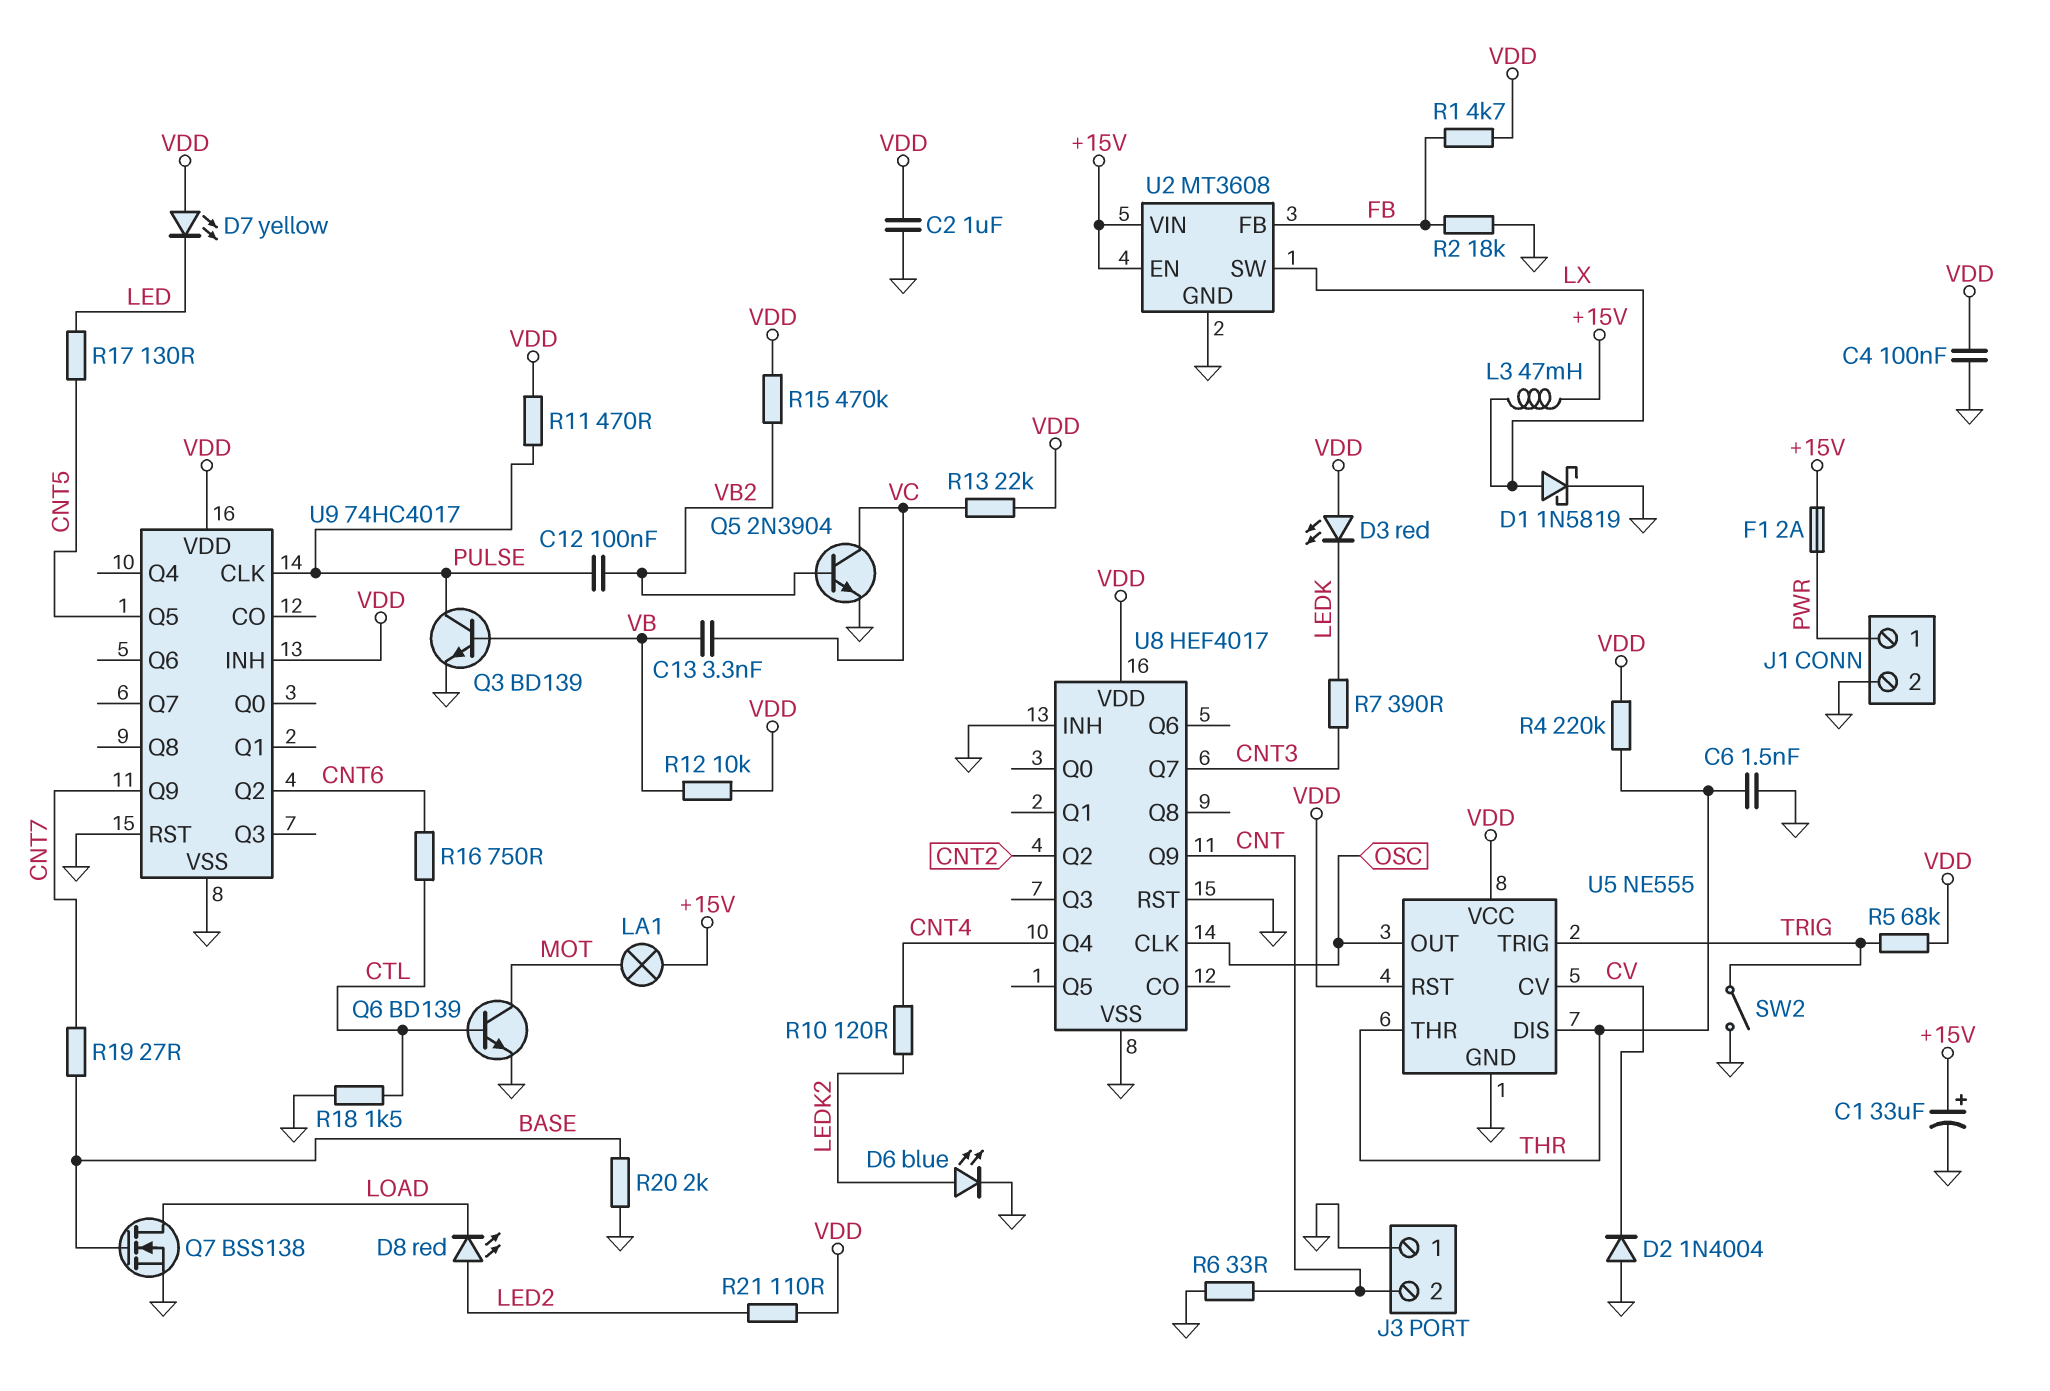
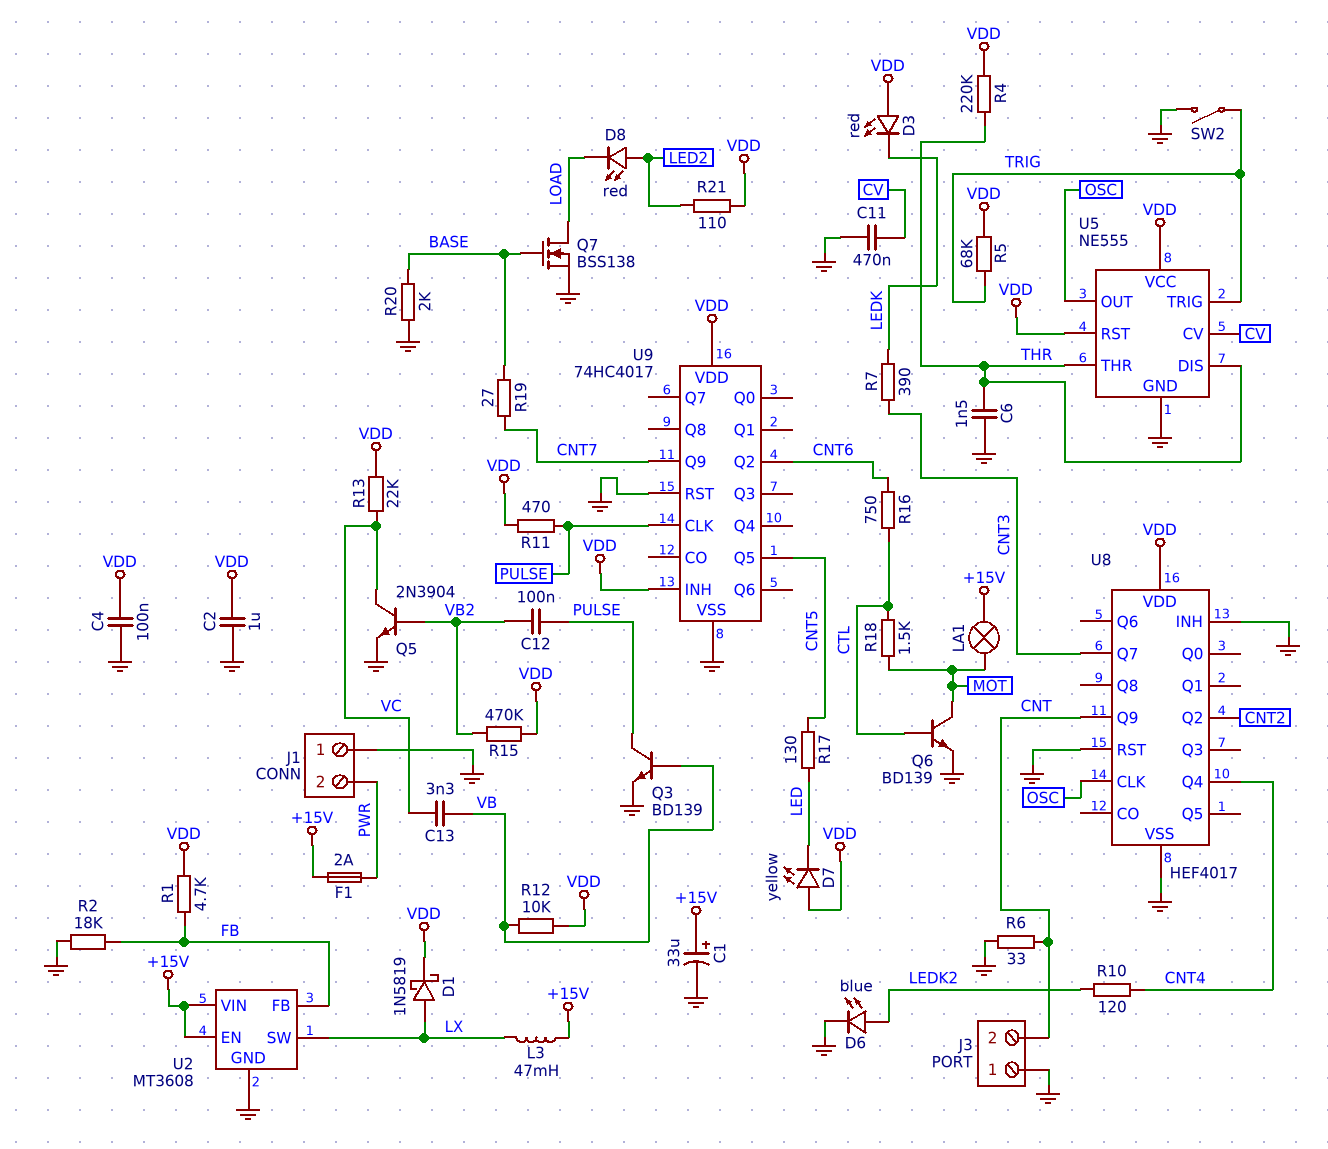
C11: none -> 470nF (CV, GND)
D1: schottky 1N5819 (A LX, K GND) -> schottky 1N5819 (A LX, K VDD)
D2: diode 1N4004 (A GND, K CV) -> none
J1 pin 1: PWR -> GND
J1 pin 2: GND -> PWR
R18: 1.5k (CTL, GND) -> 1.5k (CTL, MOT)

